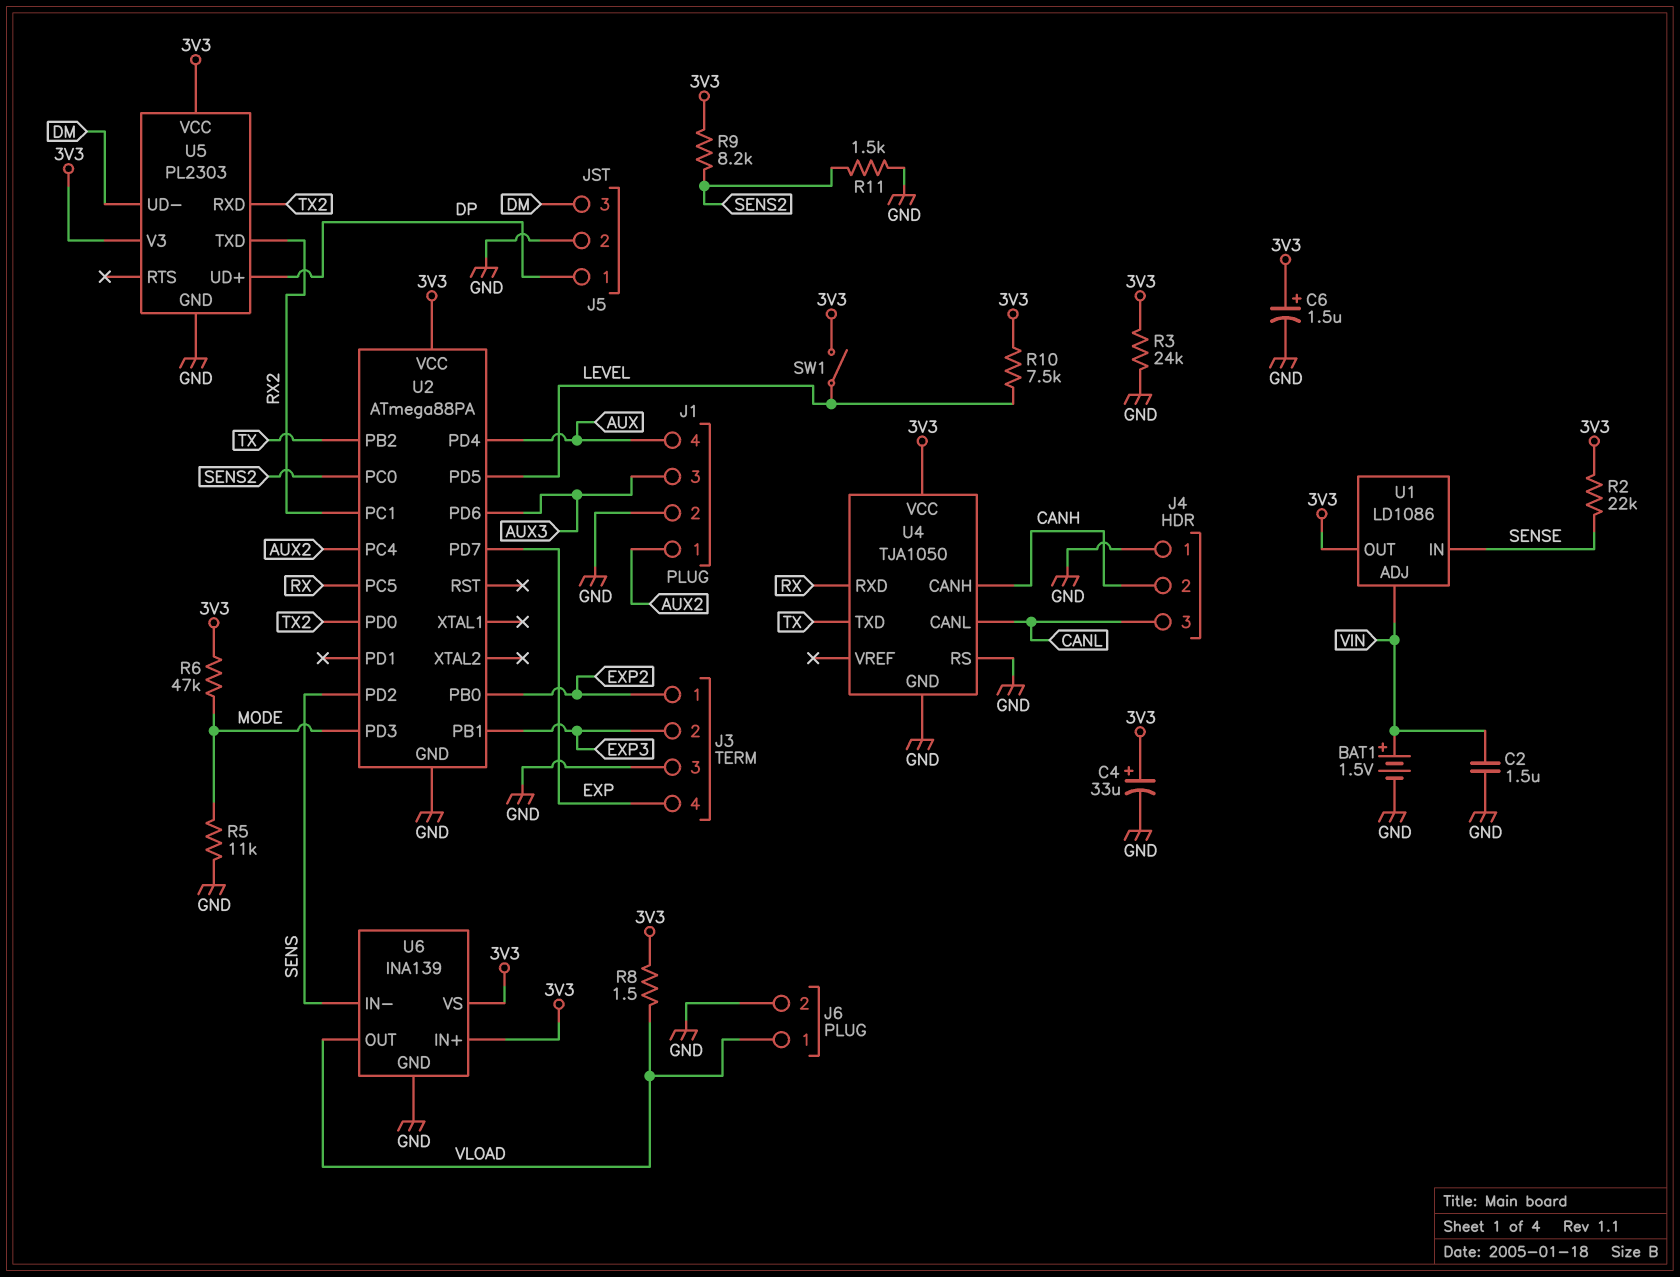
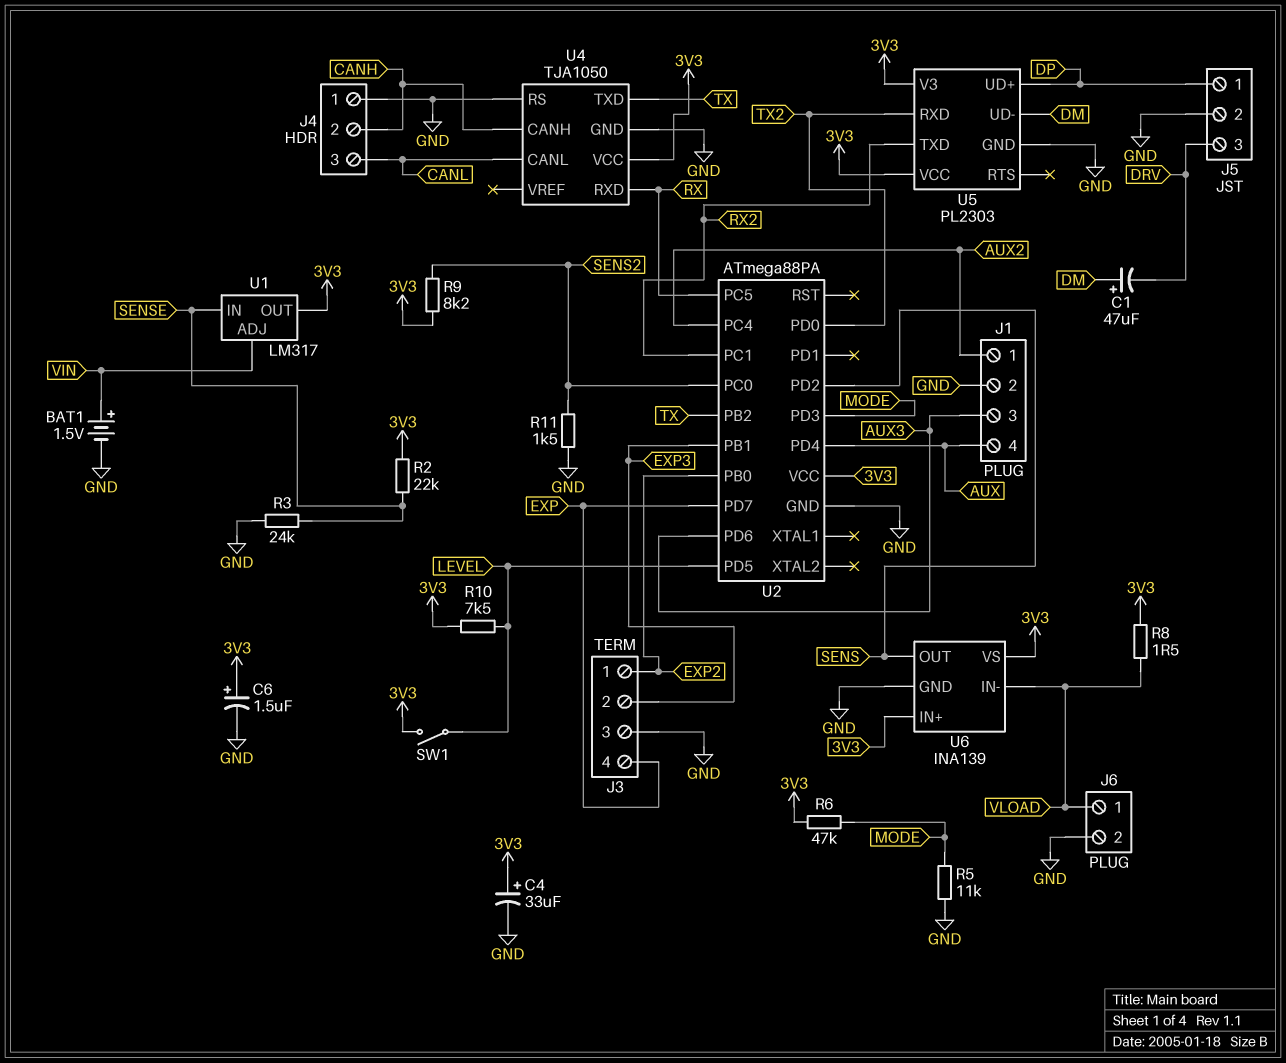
C1: none -> 47uF (plus DM, minus DRV)
C2: 1.5uF (GND, VIN) -> none
J5 pin 3: DM -> DRV
R3: 24k (3V3, GND) -> 24k (GND, SENSE)
U1: LD1086 -> LM317
U6 pin IN-: SENS -> VLOAD
U6 pin OUT: VLOAD -> SENS

